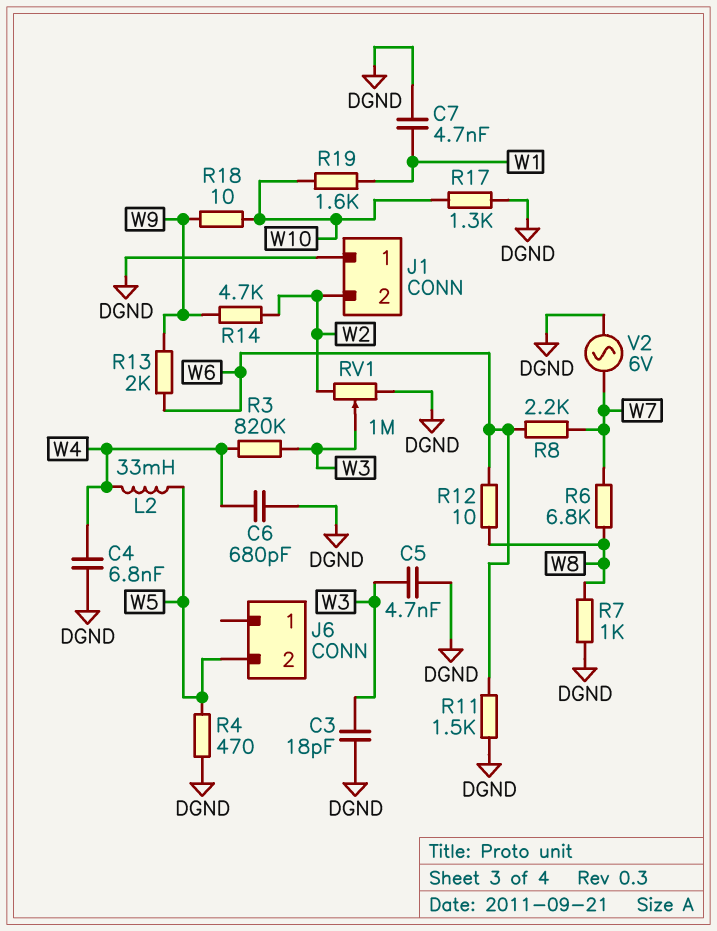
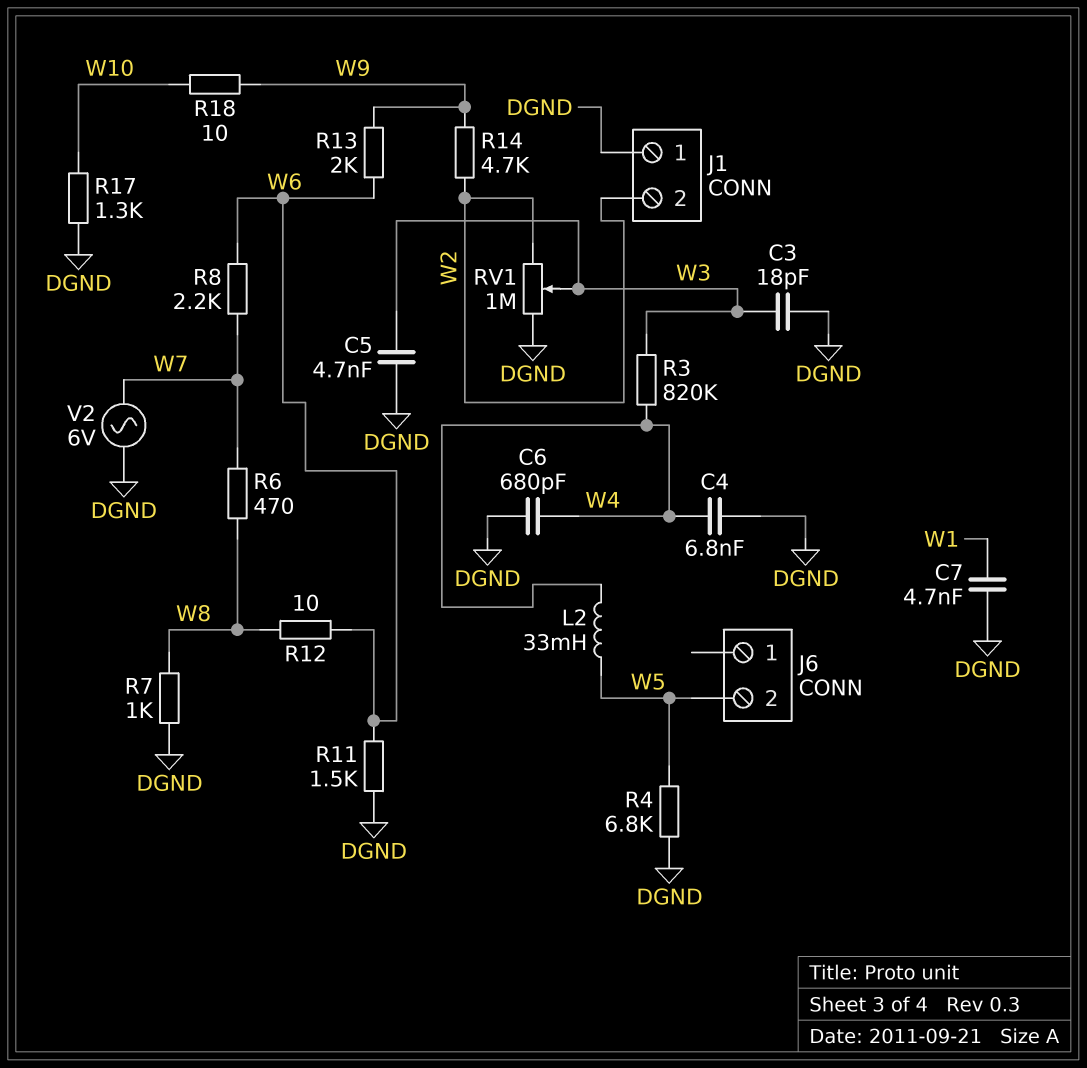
R4: 470 (DGND, W5) -> 6.8k (DGND, W5)
R6: 6.8k (W7, W8) -> 470 (W7, W8)
R19: 1.6k (W1, W10) -> none

